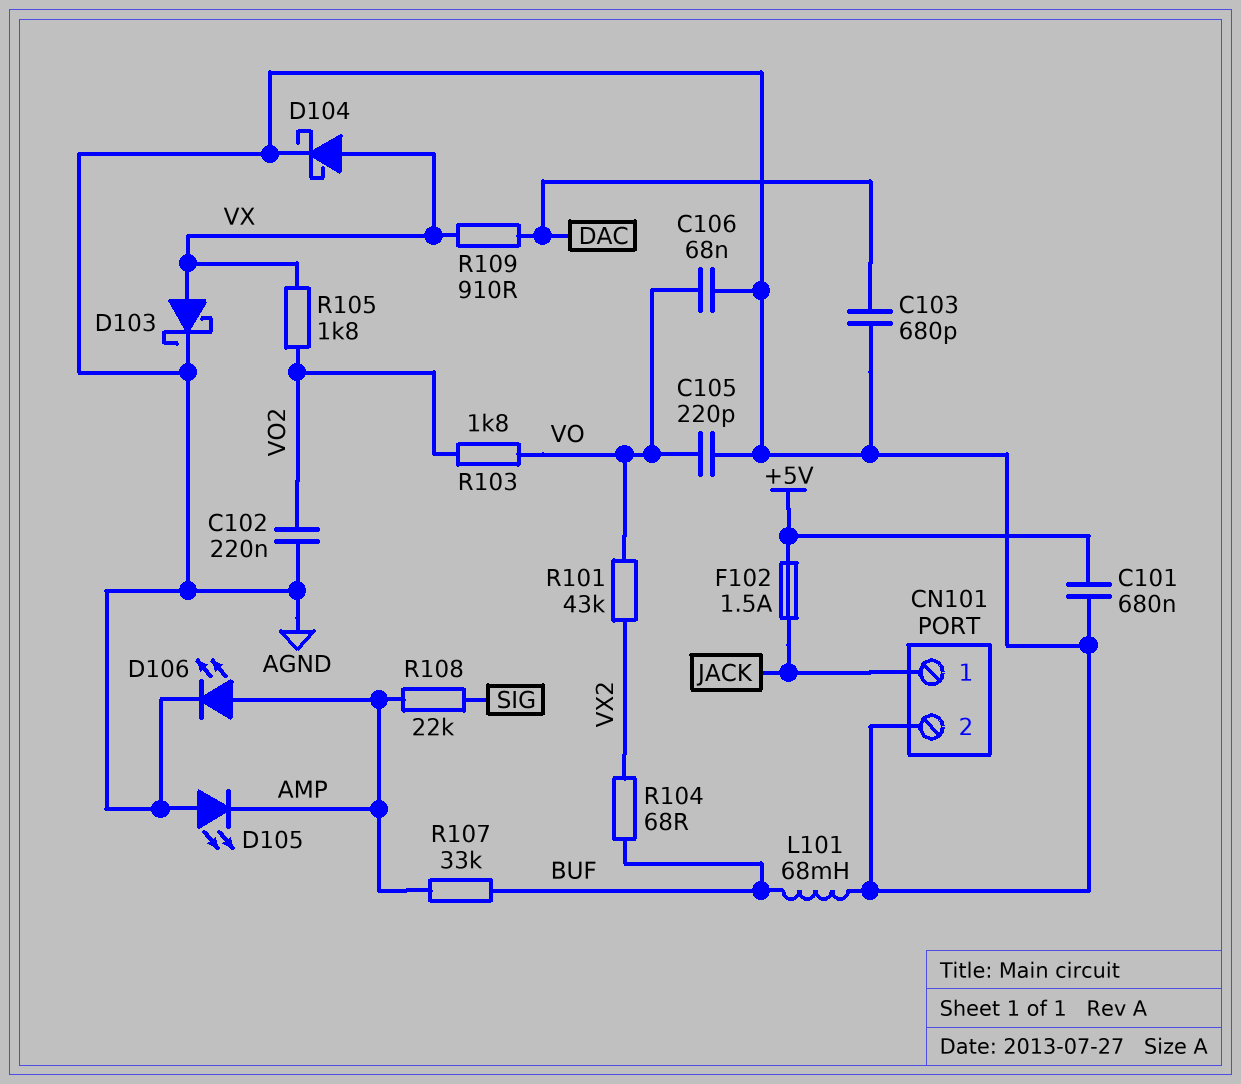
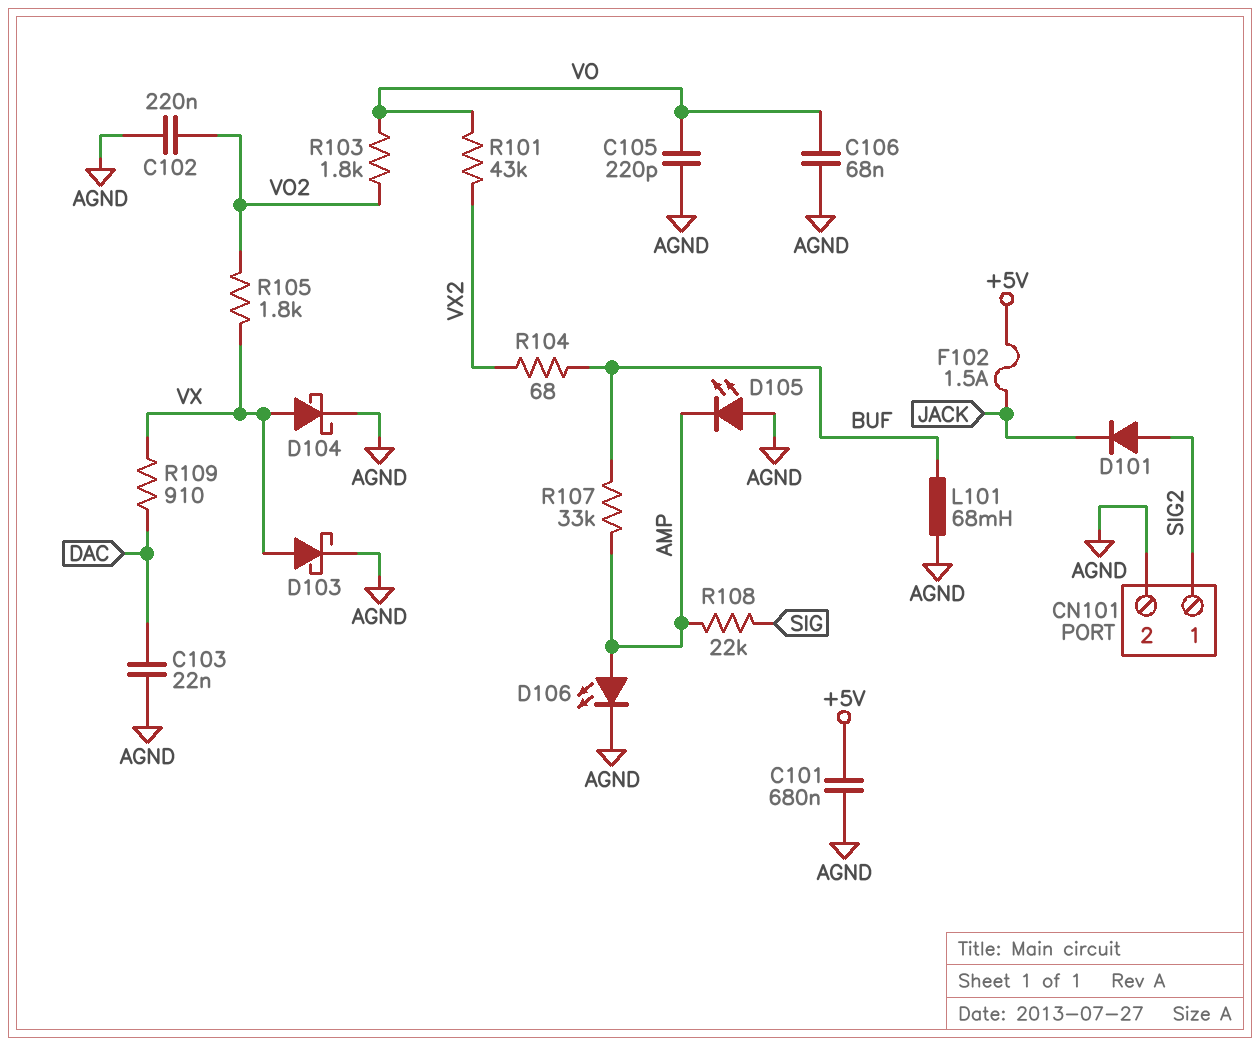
C103: 680pF (AGND, DAC) -> 22nF (AGND, DAC)
CN101 pin 1: JACK -> SIG2
D101: none -> diode (A SIG2, K JACK)

